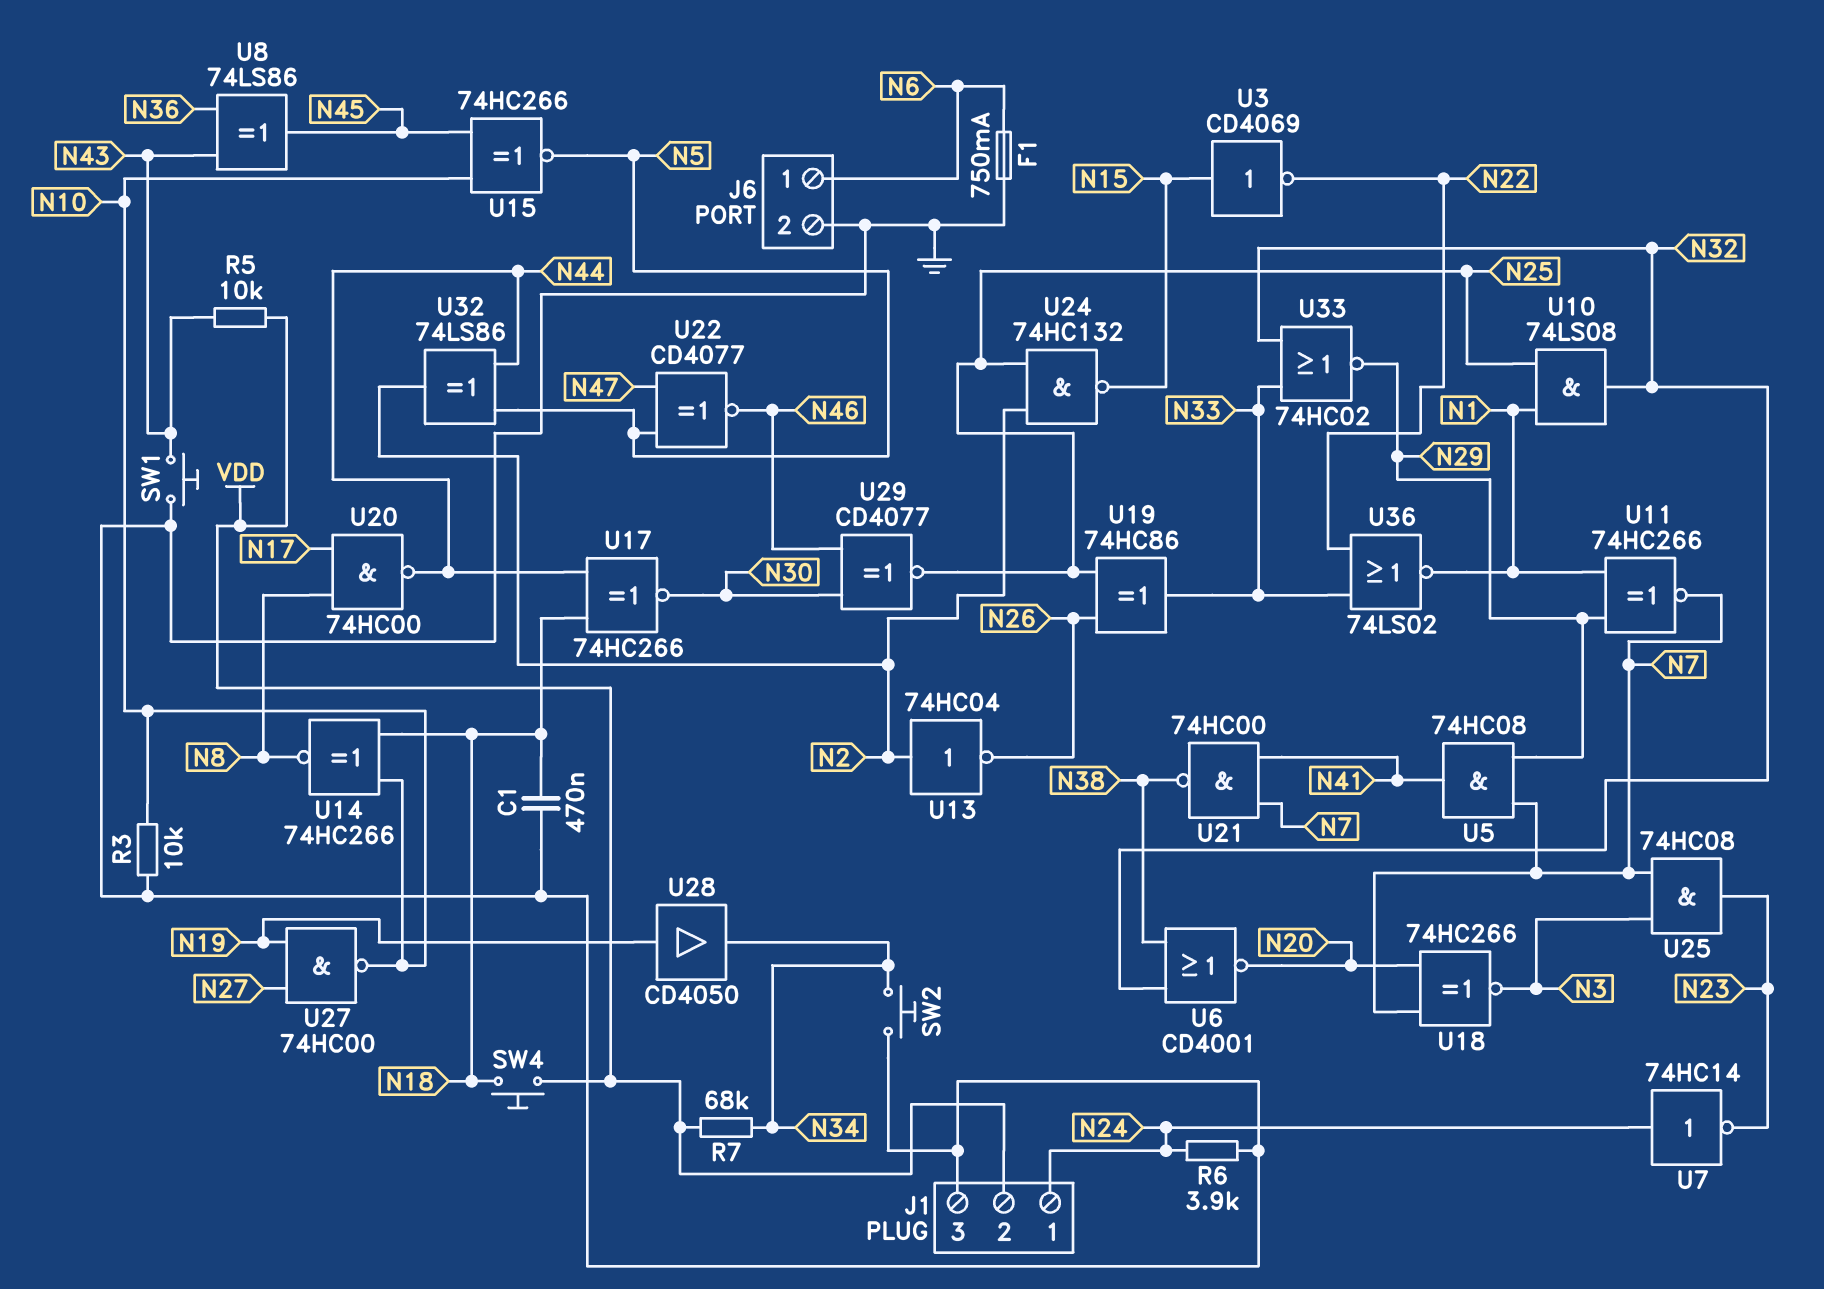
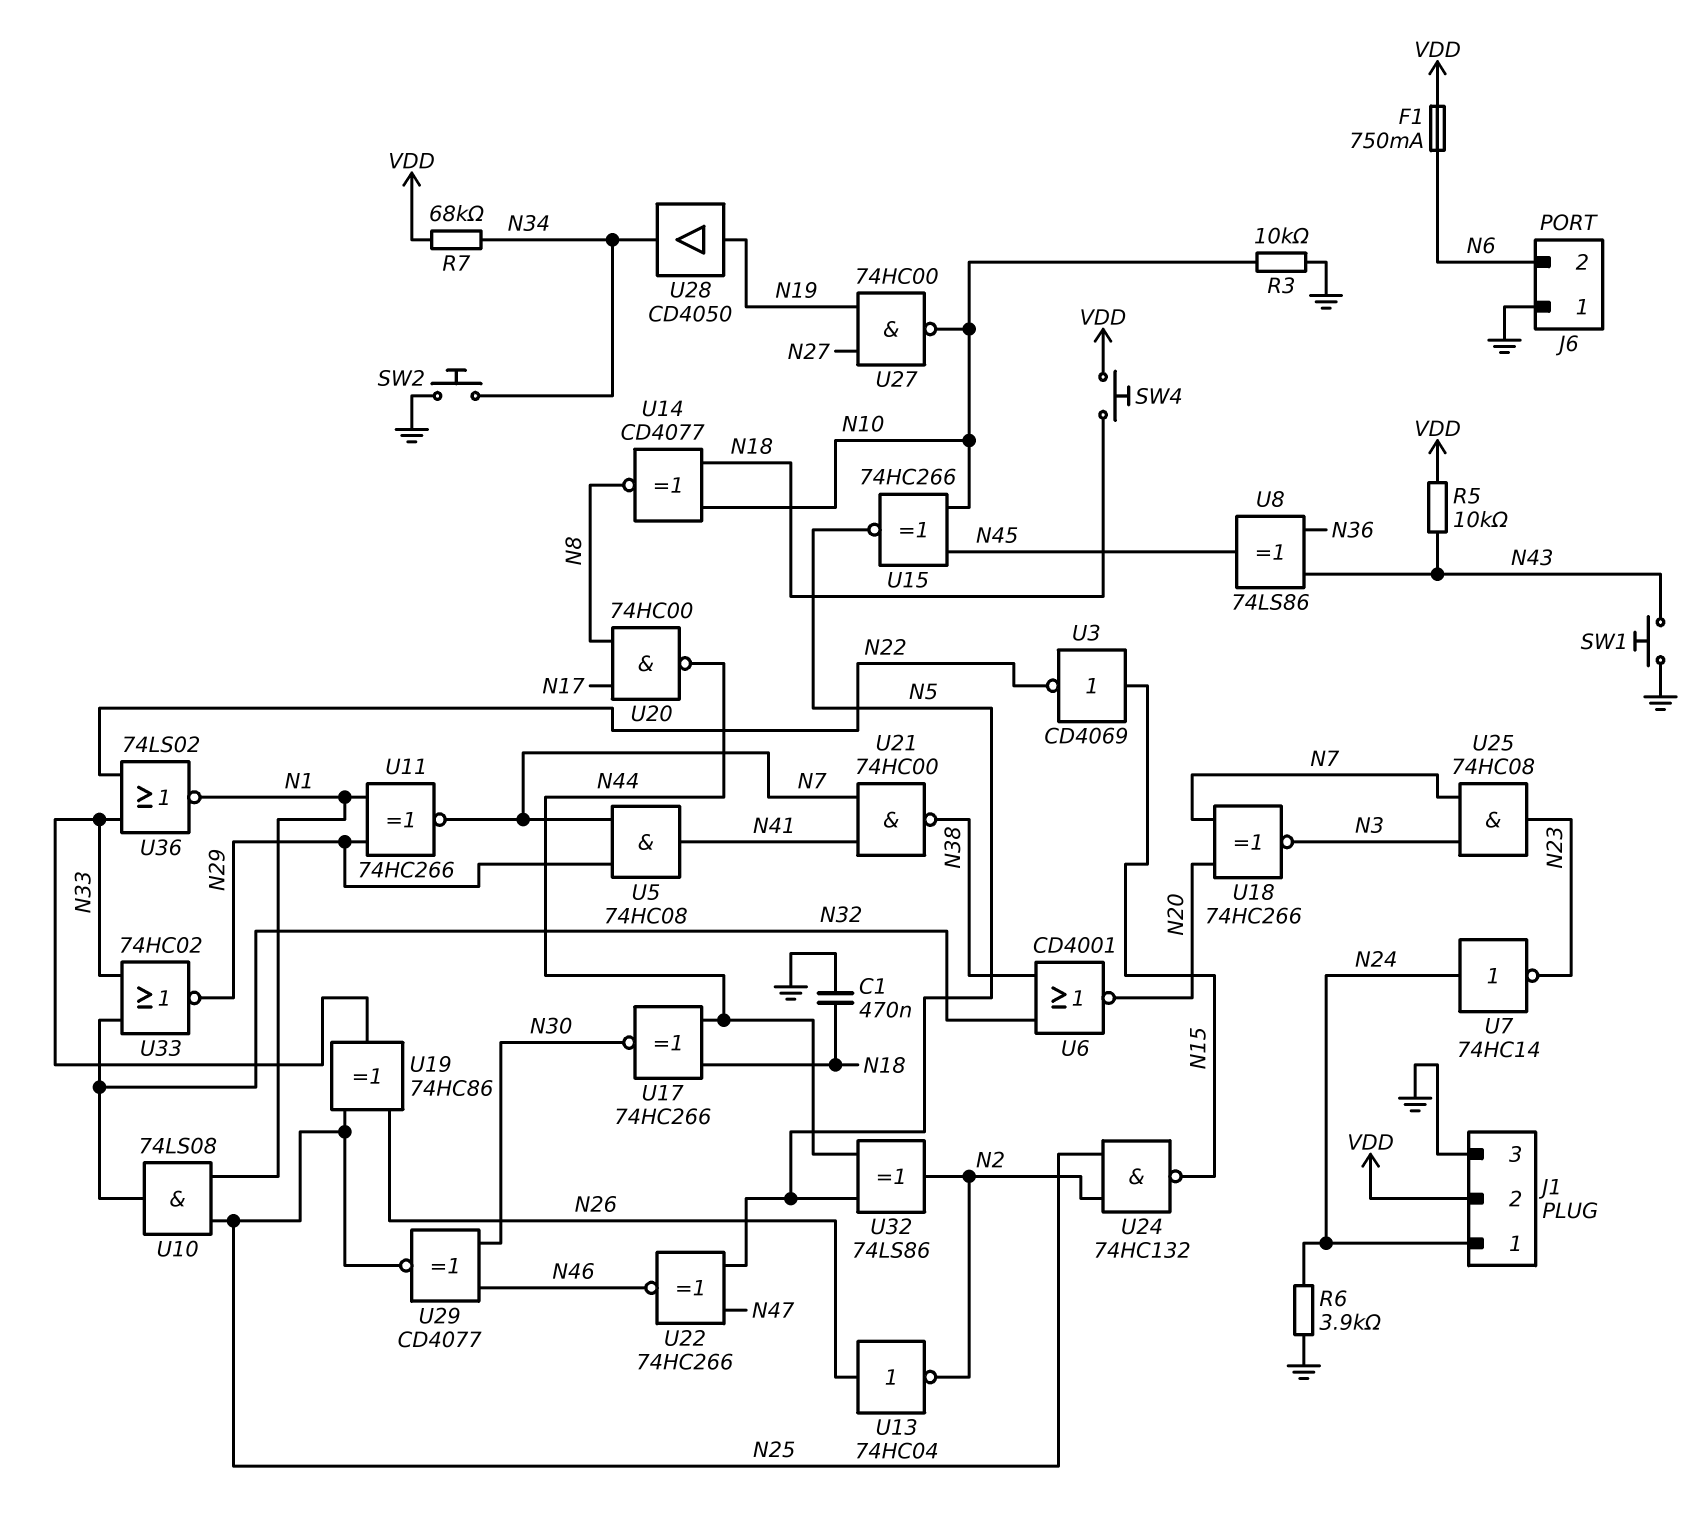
F1: 750mA (GND, N6) -> 750mA (N6, VDD)
J6 pin 1: N6 -> GND
J6 pin 2: GND -> N6
U13: NOT 74HC04 (in N2, out N26) -> NOT 74HC04 (in N26, out N2)
U14: XNOR 74HC266 (in N10, in N18, out N8) -> XNOR CD4077 (in N10, in N18, out N8)
U22: XNOR CD4077 (in N5, in N47, out N46) -> XNOR 74HC266 (in N5, in N47, out N46)

